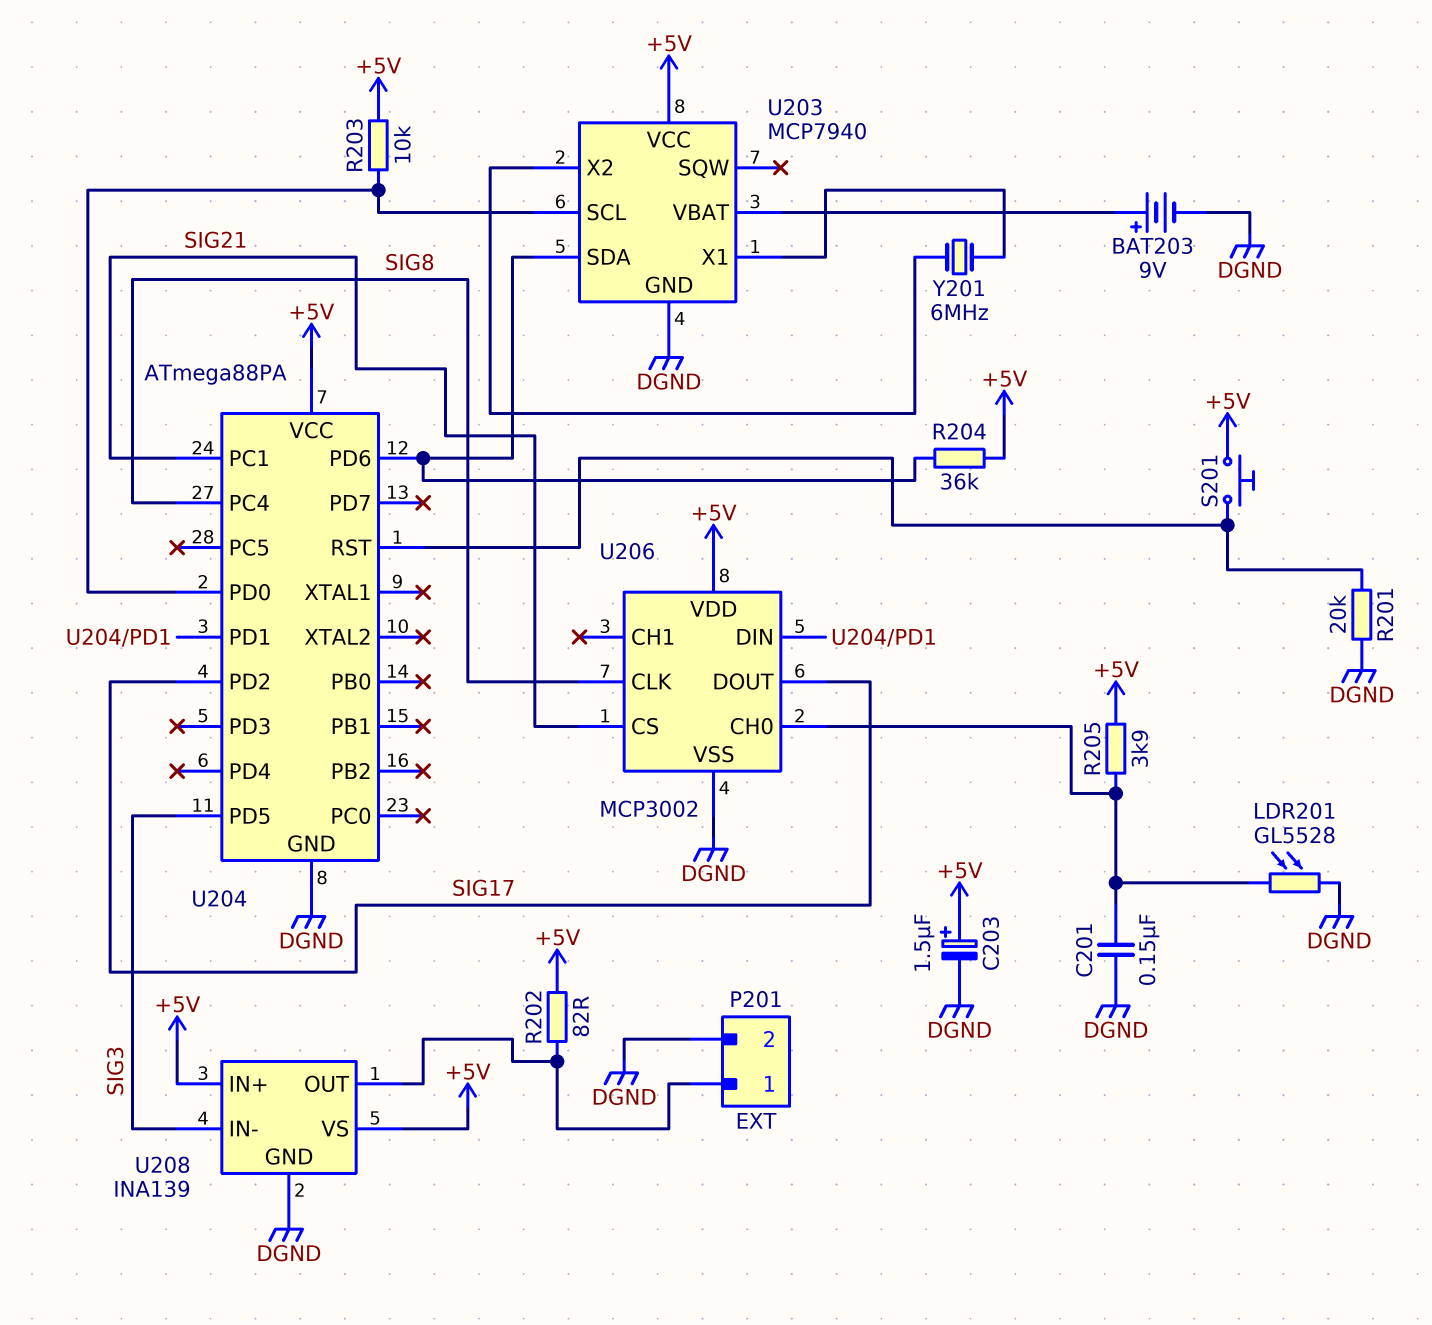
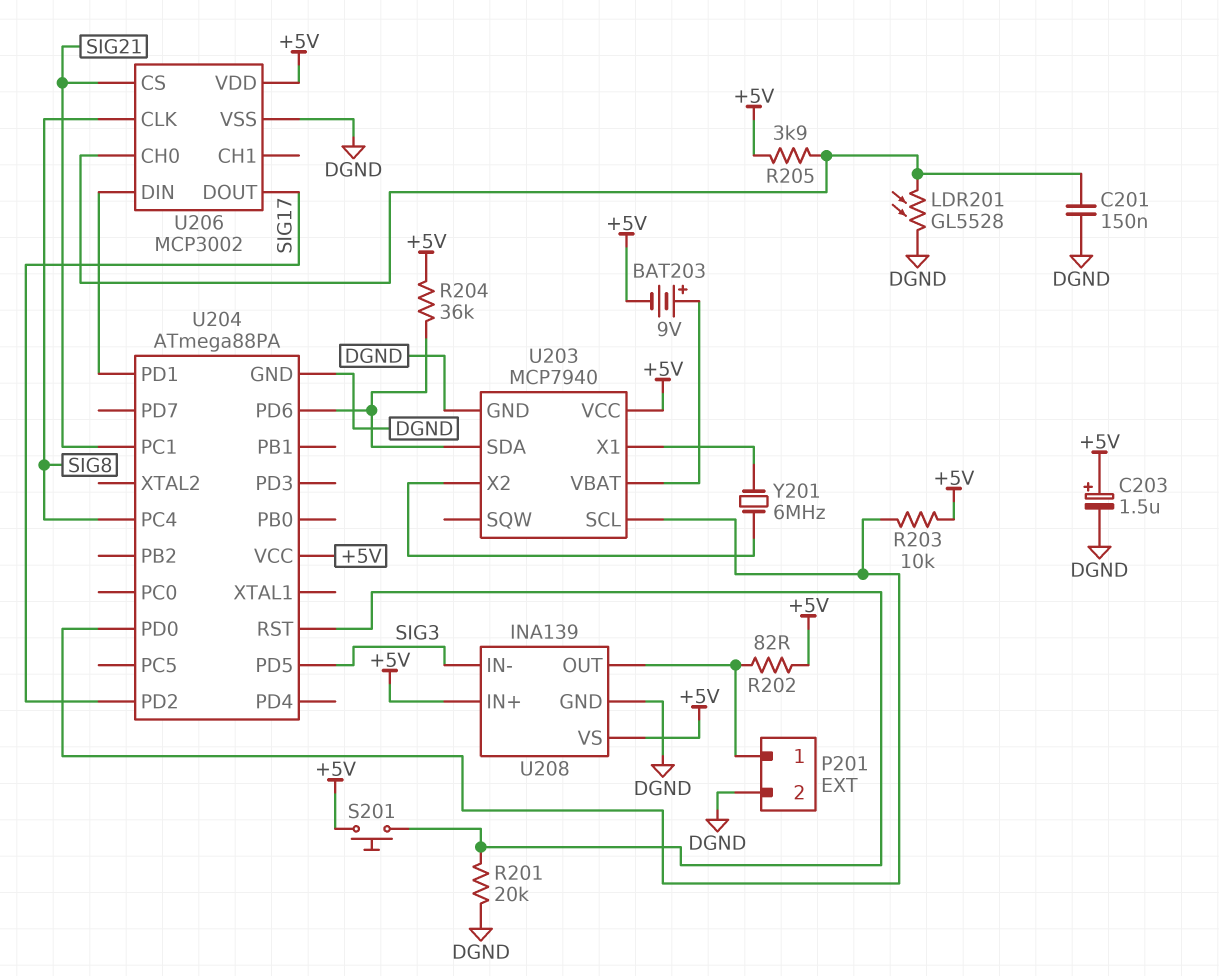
BAT203: 9V (plus U203/VBAT, minus DGND) -> 9V (plus U203/VBAT, minus +5V)

